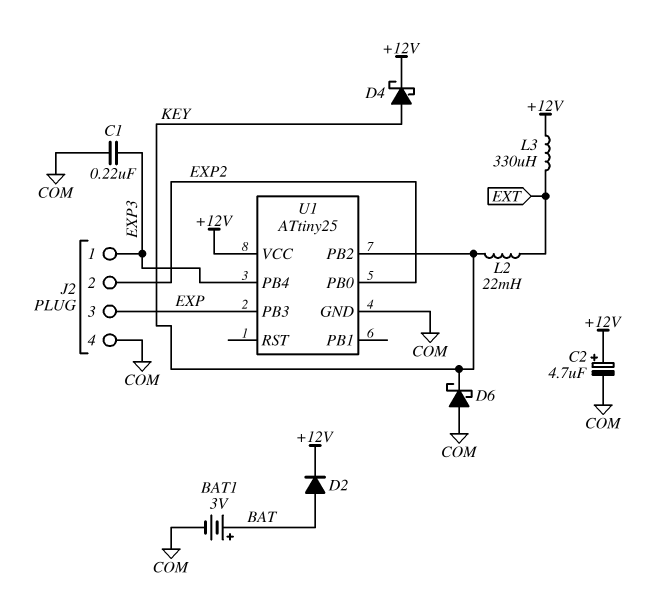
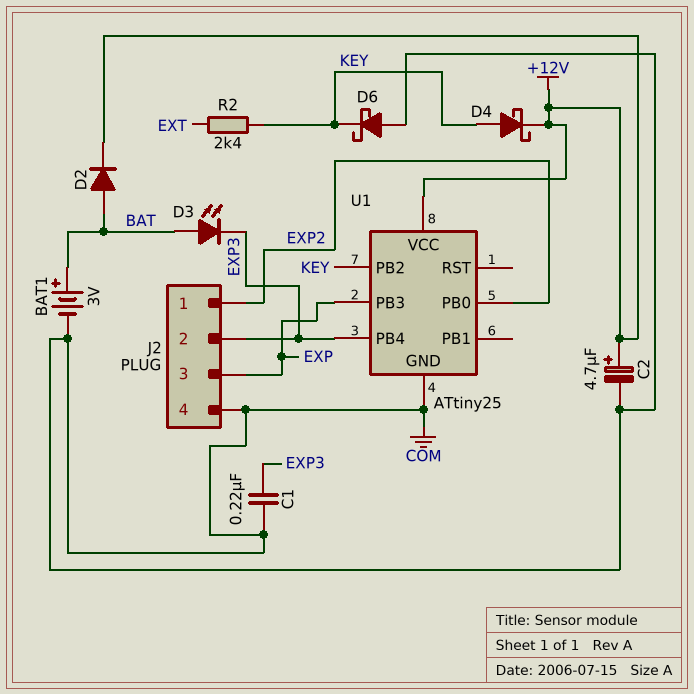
D3: none -> LED (A BAT, K EXP3)
J2 pin 1: EXP3 -> EXP2
J2 pin 2: EXP2 -> EXP3
L2: 22mH (EXT, KEY) -> none
L3: 330uH (+12V, EXT) -> none
R2: none -> 2.4k (EXT, KEY)

